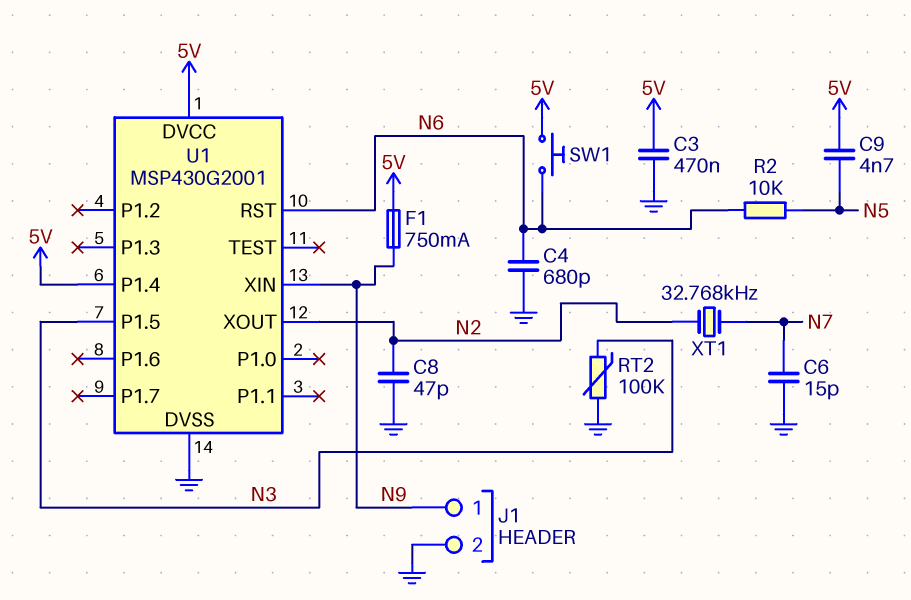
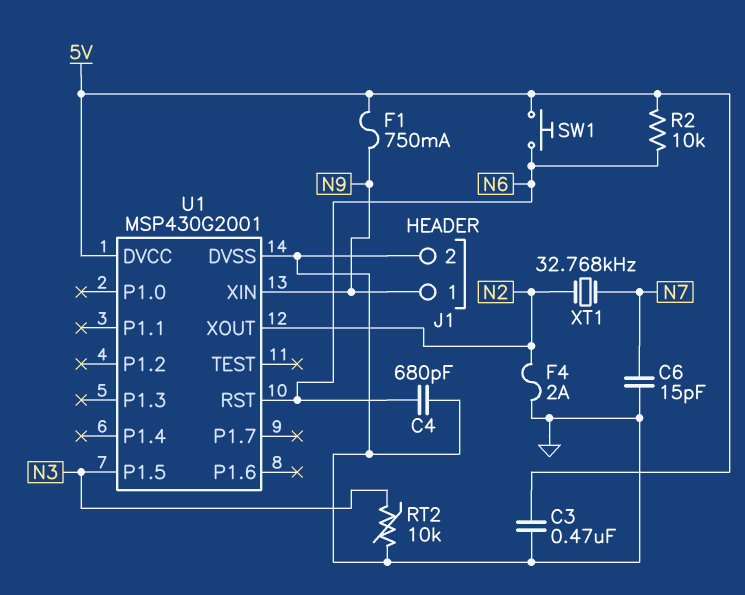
C8: 47pF (GND, N2) -> none
C9: 4.7nF (5V, N5) -> none
F4: none -> 2A (GND, N2)
R2: 10k (N5, N6) -> 10k (5V, N6)
RT2: 100k (GND, N3) -> 10k (GND, N3)
U1 pin P1.4: 5V -> none

